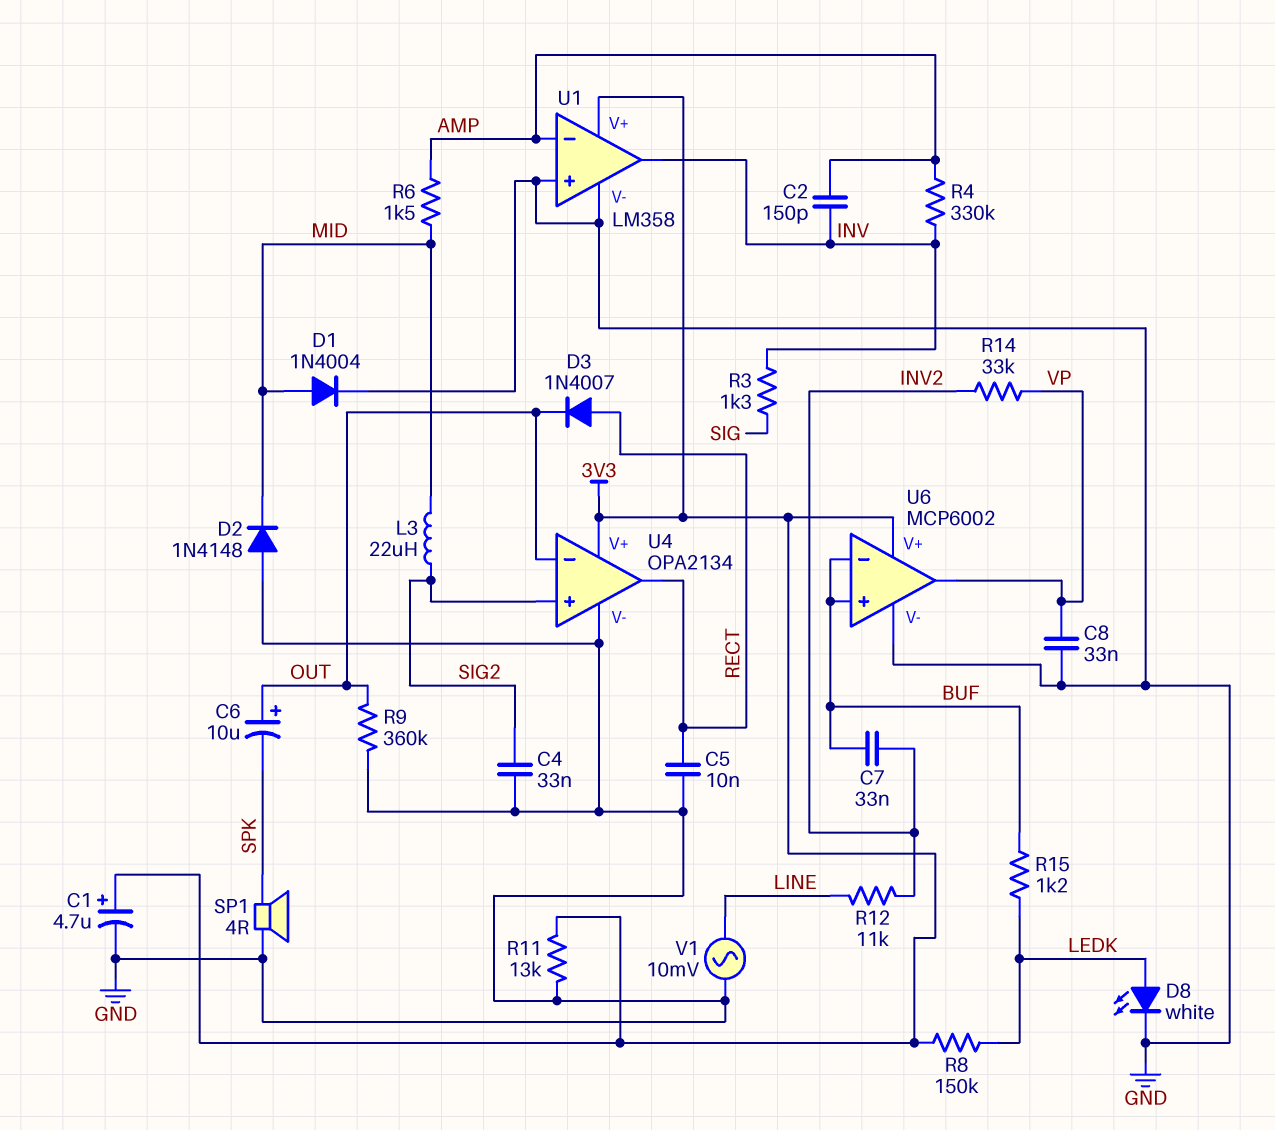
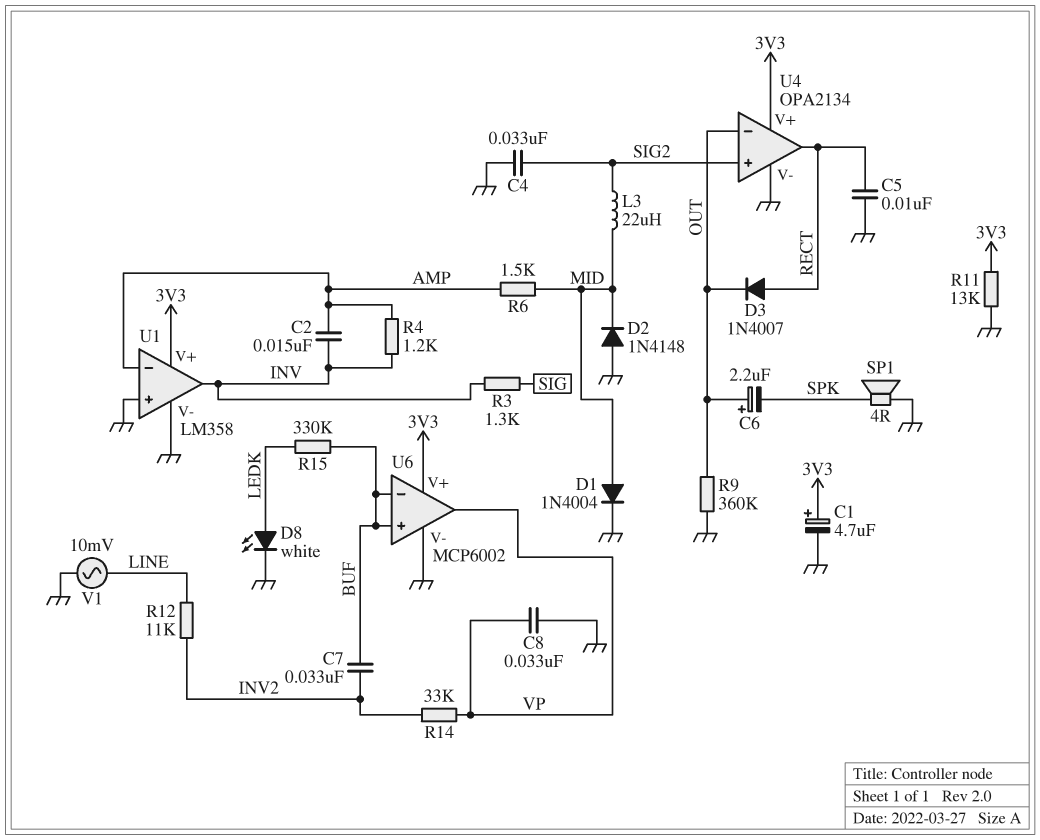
C2: 150pF (AMP, INV) -> 15nF (AMP, INV)
C6: 10uF (plus OUT, minus SPK) -> 2.2uF (plus OUT, minus SPK)
R4: 330k (AMP, INV) -> 1.2k (AMP, INV)
R8: 150k (3V3, LEDK) -> none
R15: 1.2k (BUF, LEDK) -> 330k (BUF, LEDK)

